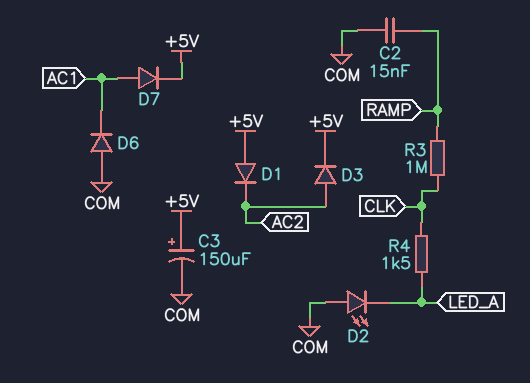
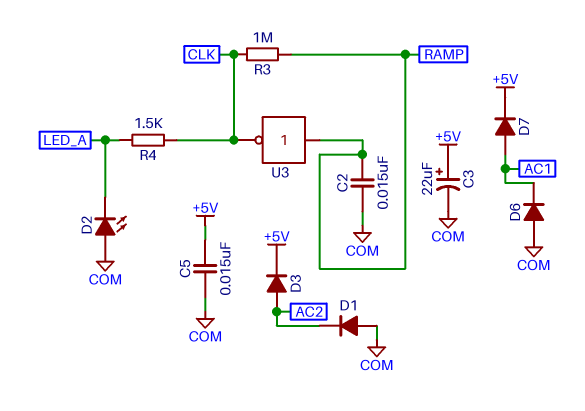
C3: 150uF (plus +5V, minus COM) -> 22uF (plus +5V, minus COM)
C5: none -> 15nF (+5V, COM)
D1: diode (A +5V, K AC2) -> diode (A COM, K AC2)
U3: none -> NOT (in RAMP, out CLK)

